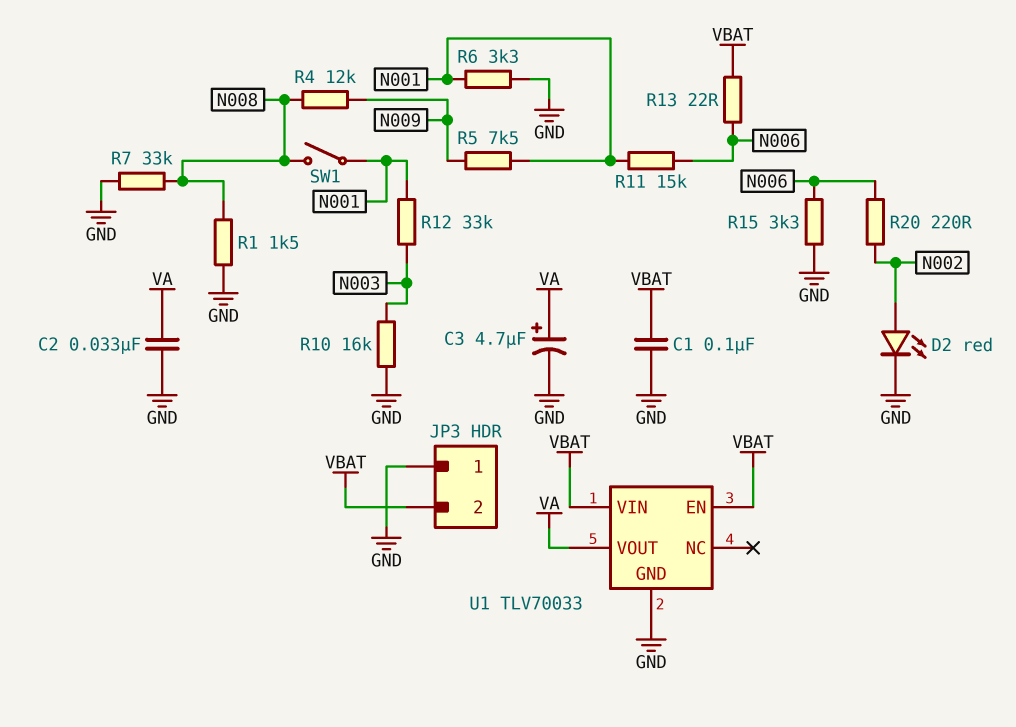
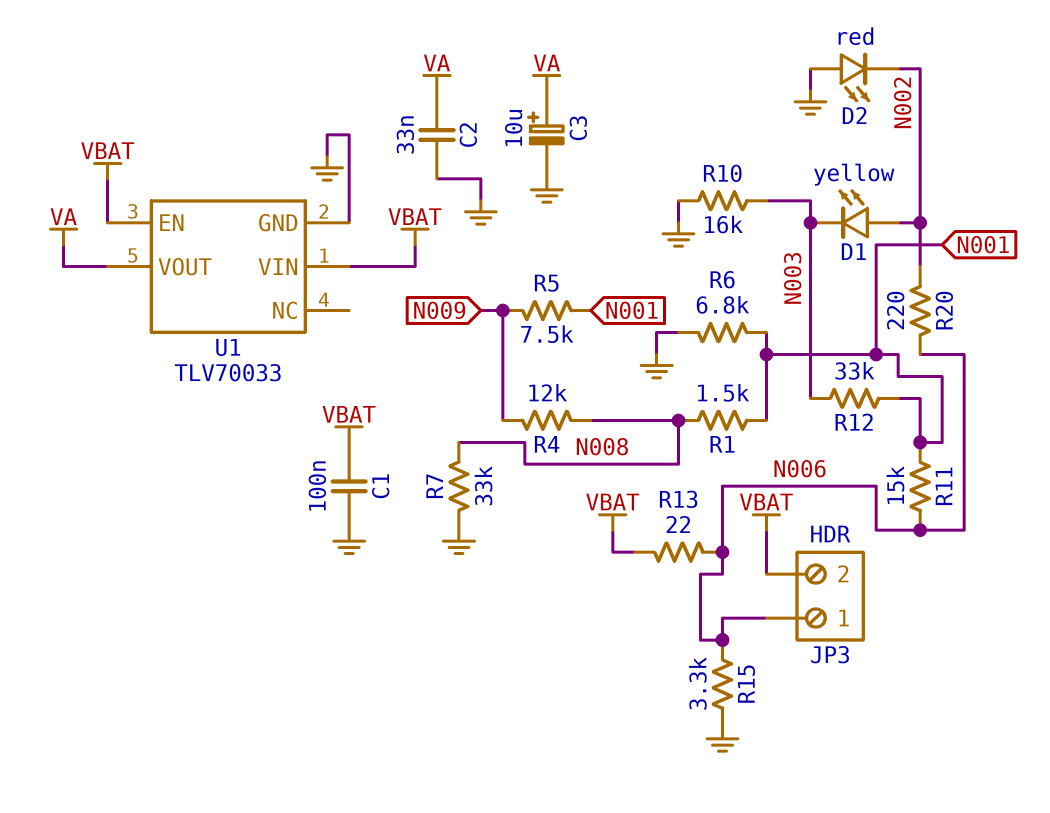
C3: 4.7uF (plus VA, minus GND) -> 10uF (plus VA, minus GND)
D1: none -> LED yellow (A N002, K N003)
D2: LED red (A N002, K GND) -> LED red (A GND, K N002)
JP3 pin 1: GND -> N006
R1: 1.5k (GND, N008) -> 1.5k (N001, N008)
R6: 3.3k (GND, N001) -> 6.8k (GND, N001)
SW1: switch (N001, N008) -> none

